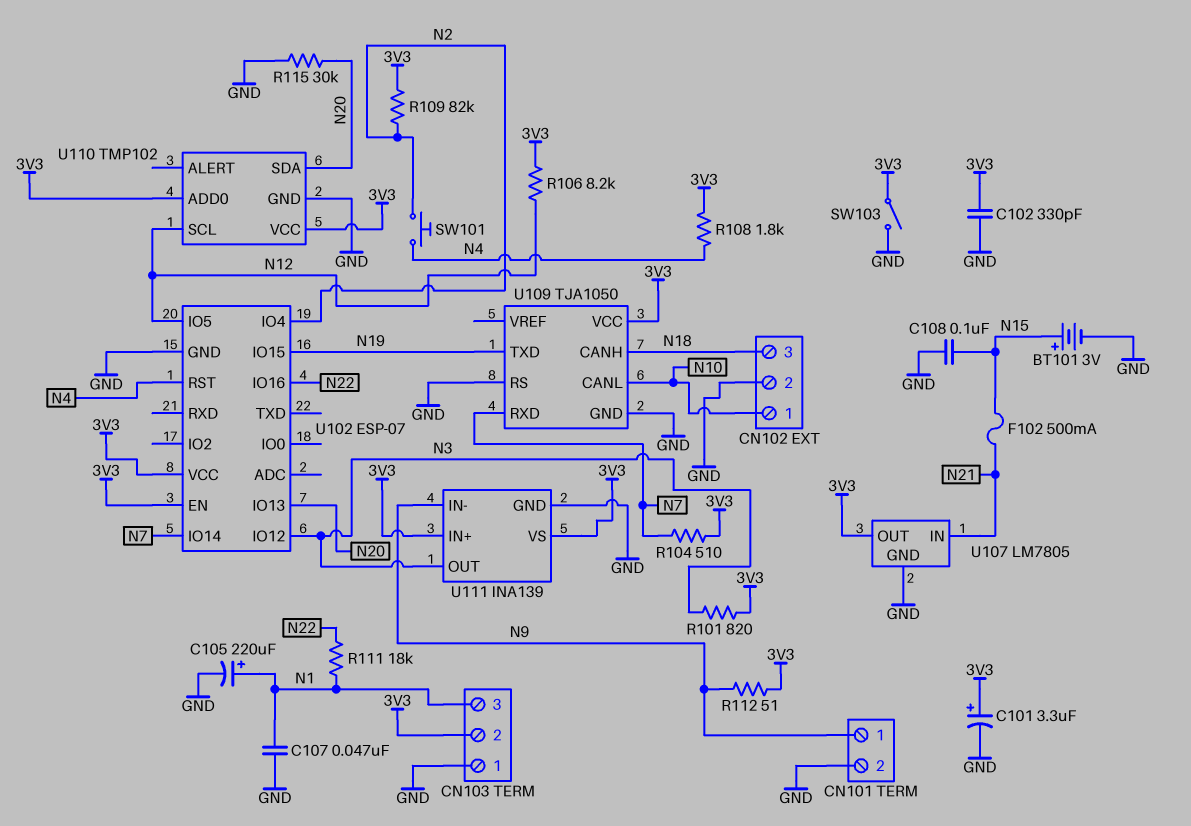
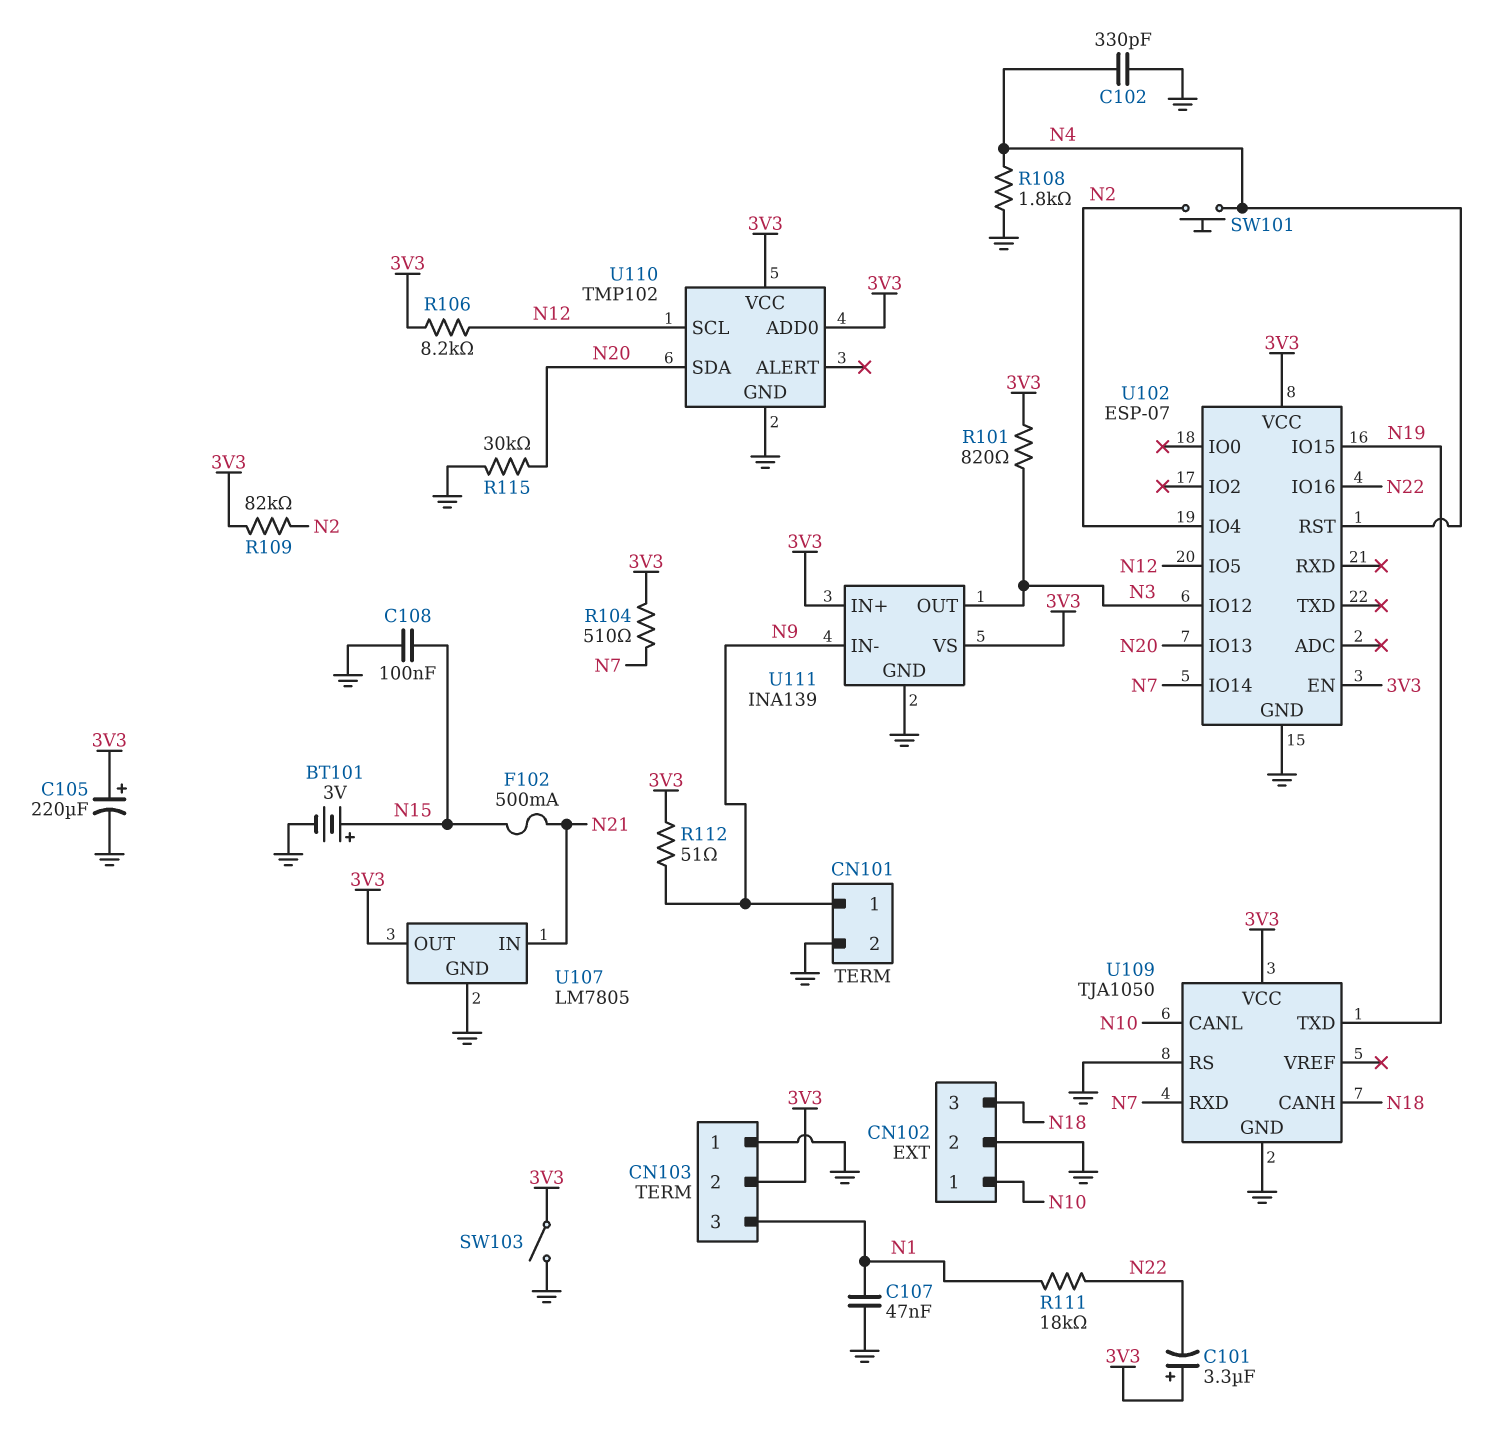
C101: 3.3uF (plus 3V3, minus GND) -> 3.3uF (plus 3V3, minus N22)
C102: 330pF (3V3, GND) -> 330pF (GND, N4)
C105: 220uF (plus N1, minus GND) -> 220uF (plus 3V3, minus GND)
R108: 1.8k (3V3, N4) -> 1.8k (GND, N4)

